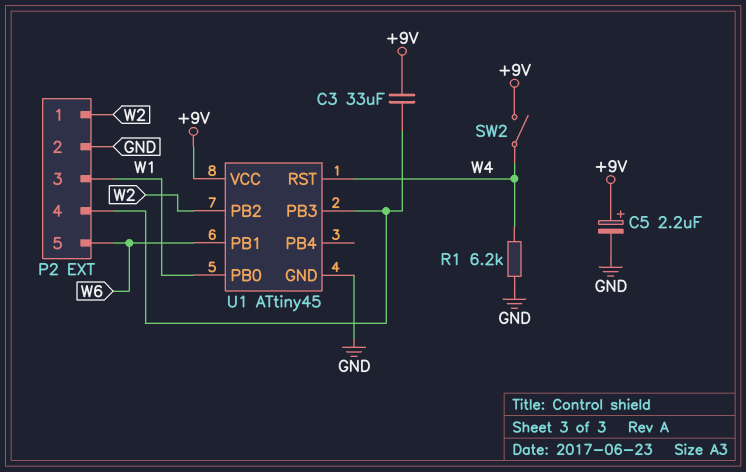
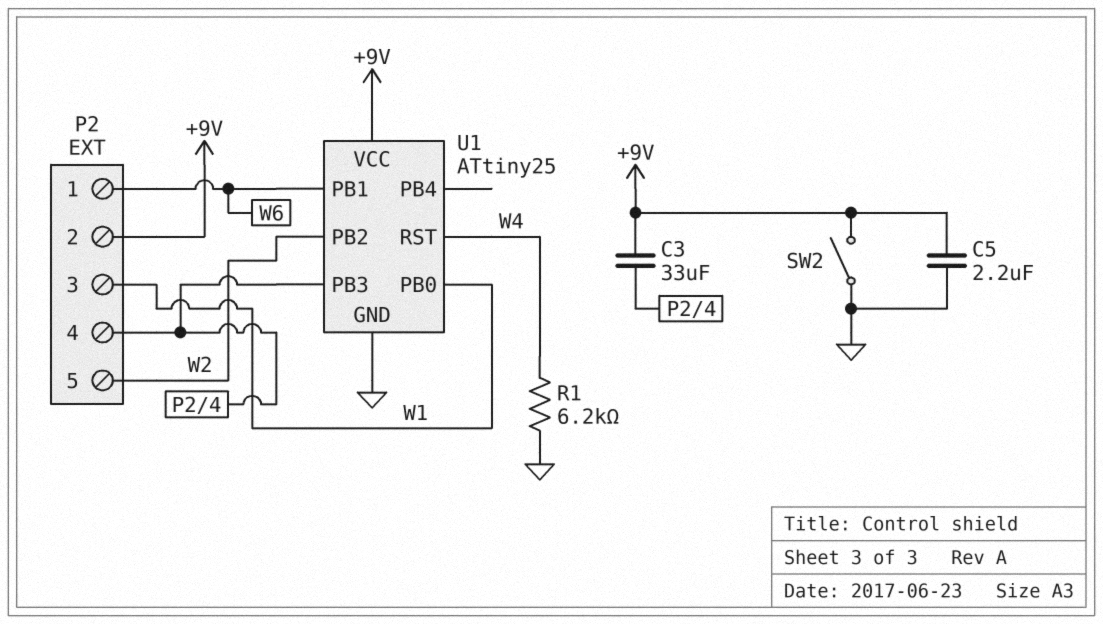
C5: 2.2uF (plus +9V, minus GND) -> 2.2uF (+9V, GND)
P2 pin 1: W2 -> W6
P2 pin 2: GND -> +9V
P2 pin 5: W6 -> W2
SW2: switch (+9V, W4) -> switch (+9V, GND)
U1: ATtiny45 -> ATtiny25

